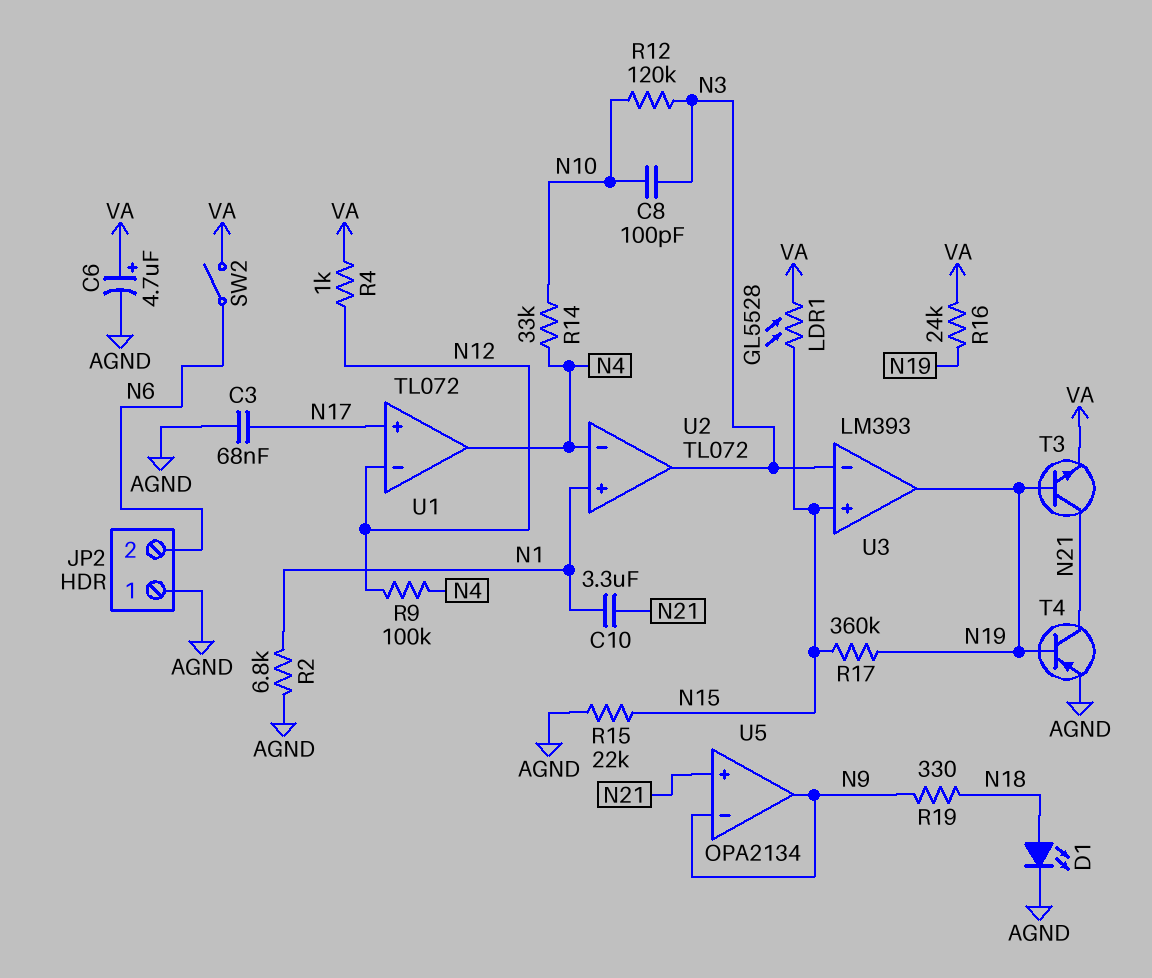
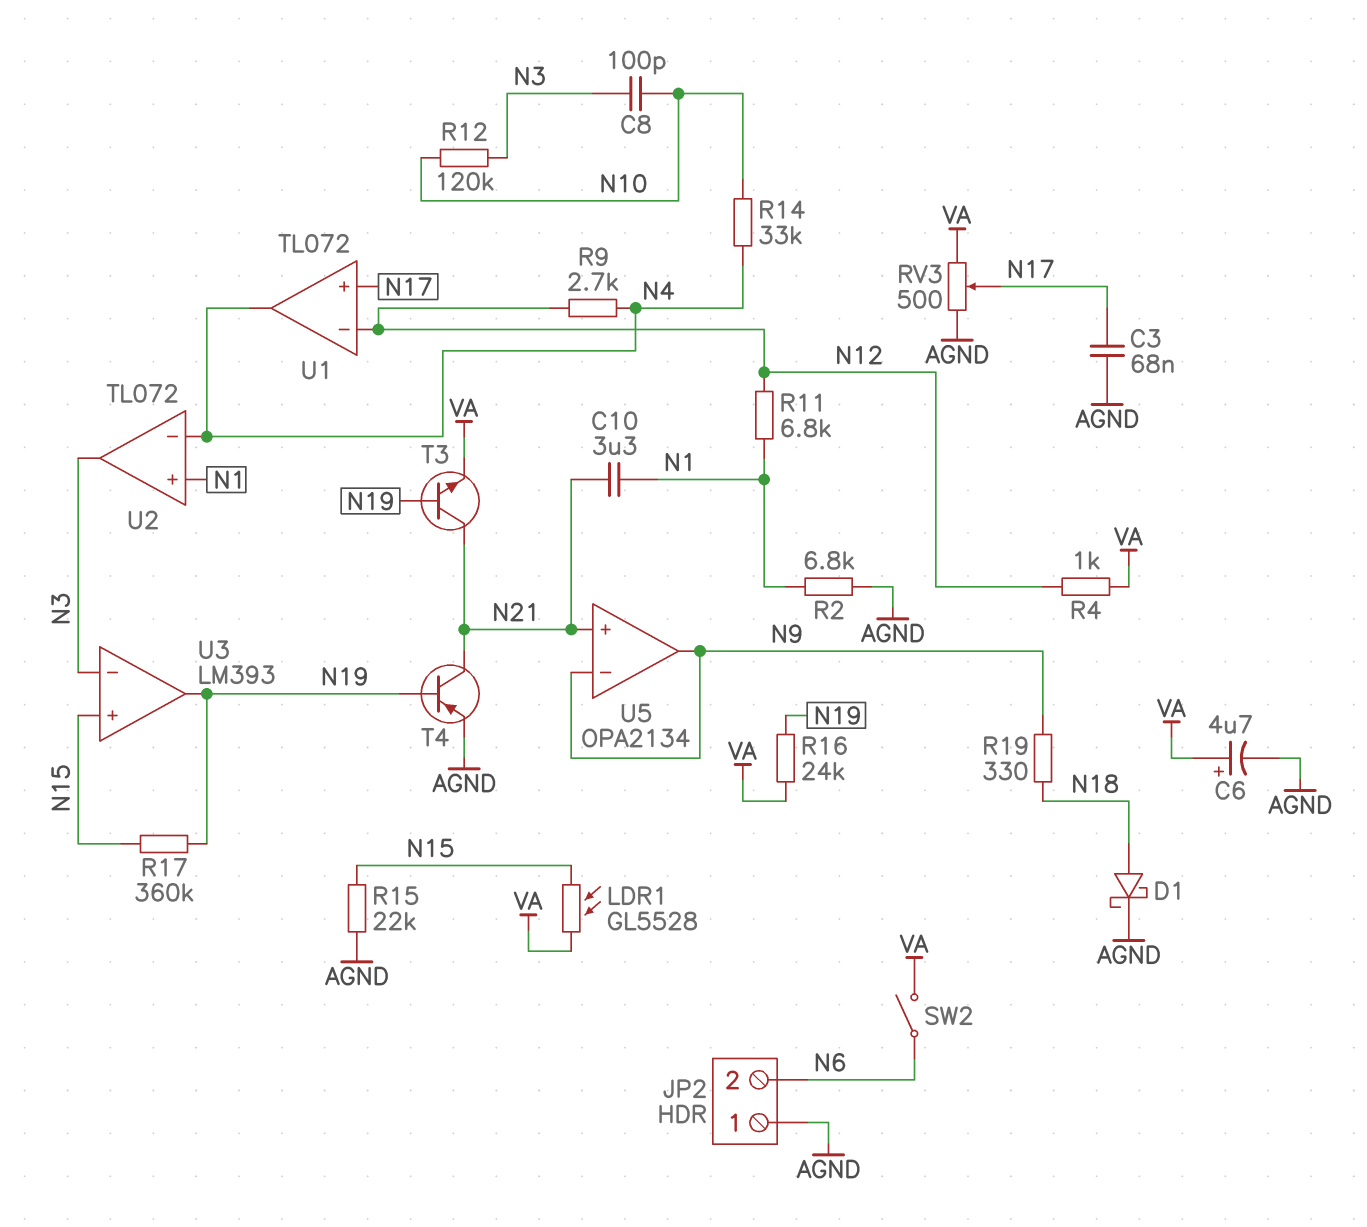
D1: LED (A N18, K AGND) -> schottky (A N18, K AGND)
R9: 100k (N4, N12) -> 2.7k (N4, N12)
R11: none -> 6.8k (N1, N12)
RV3: none -> 500 (AGND, VA, wiper N17)

